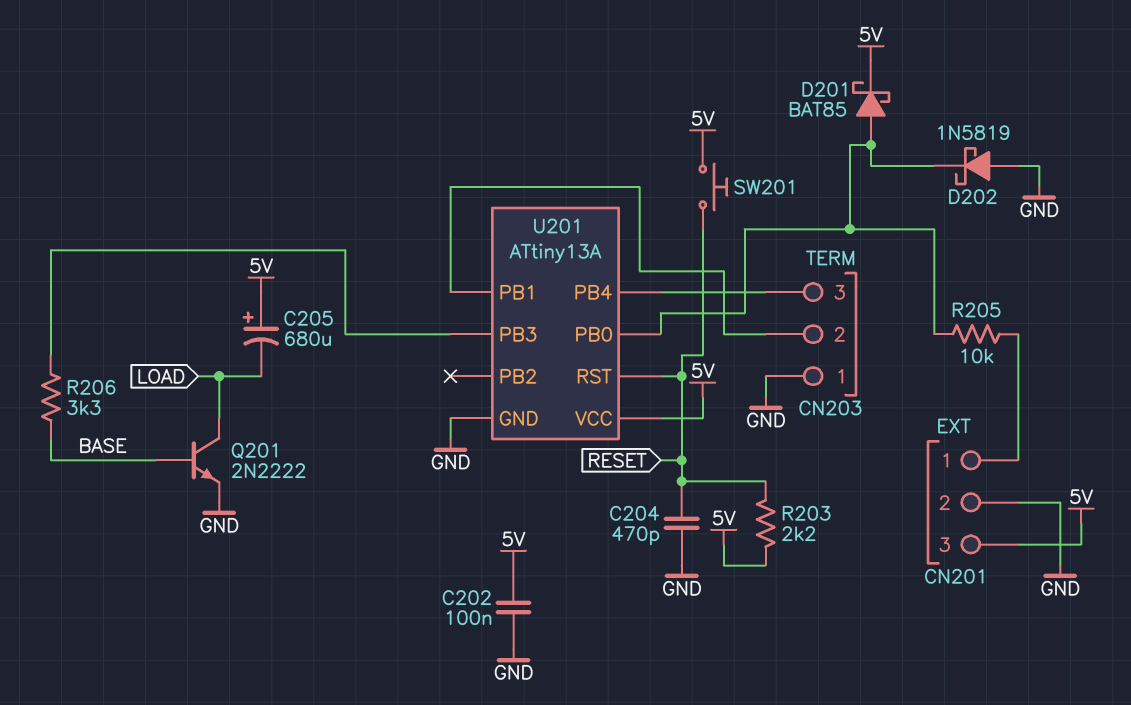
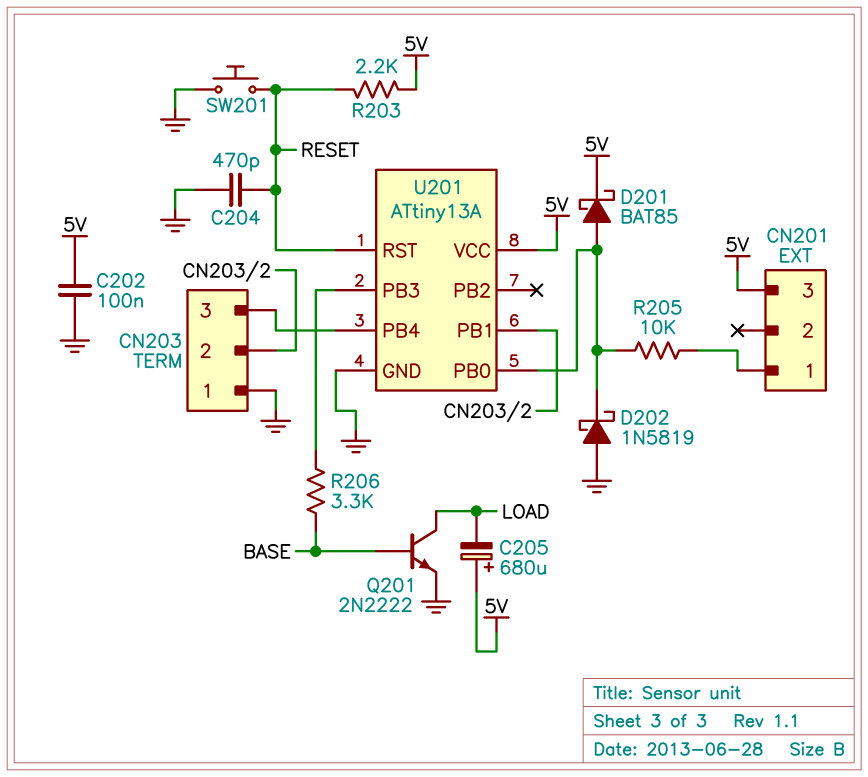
CN201 pin 2: GND -> none
SW201: button (5V, RESET) -> button (GND, RESET)

